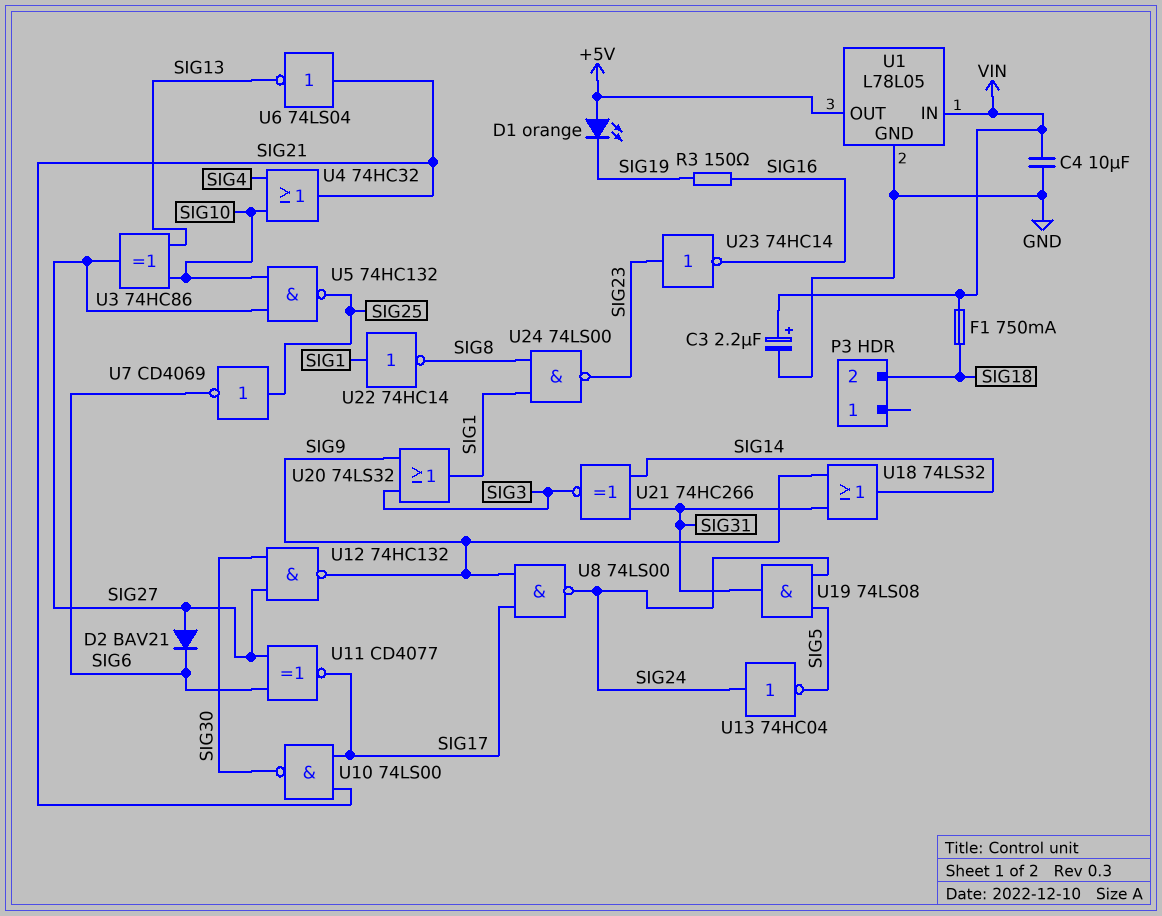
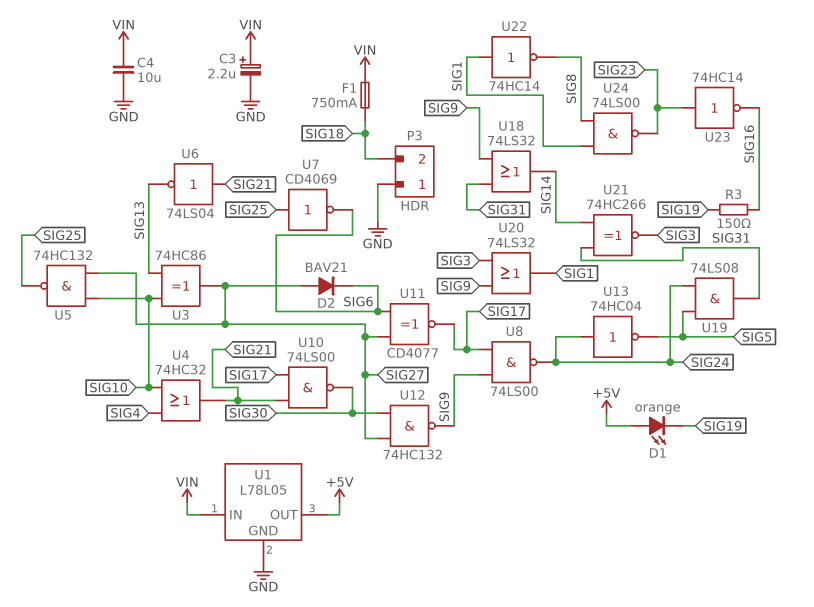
P3 pin 1: none -> GND

